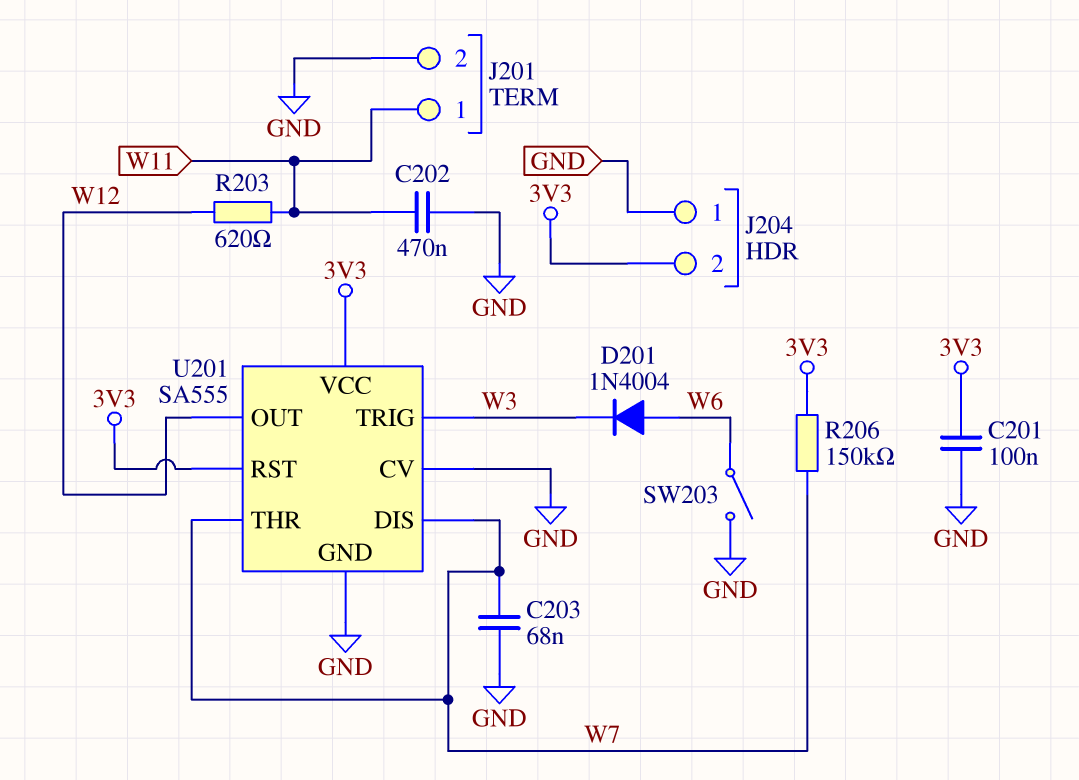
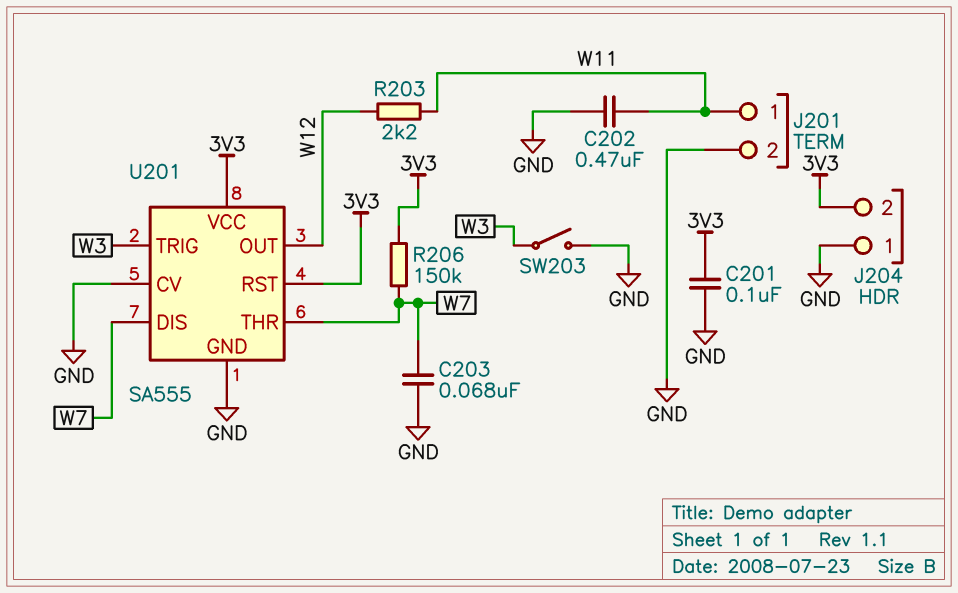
D201: diode 1N4004 (A W6, K W3) -> none
R203: 620 (W11, W12) -> 2.2k (W11, W12)
SW203: switch (GND, W6) -> switch (GND, W3)

